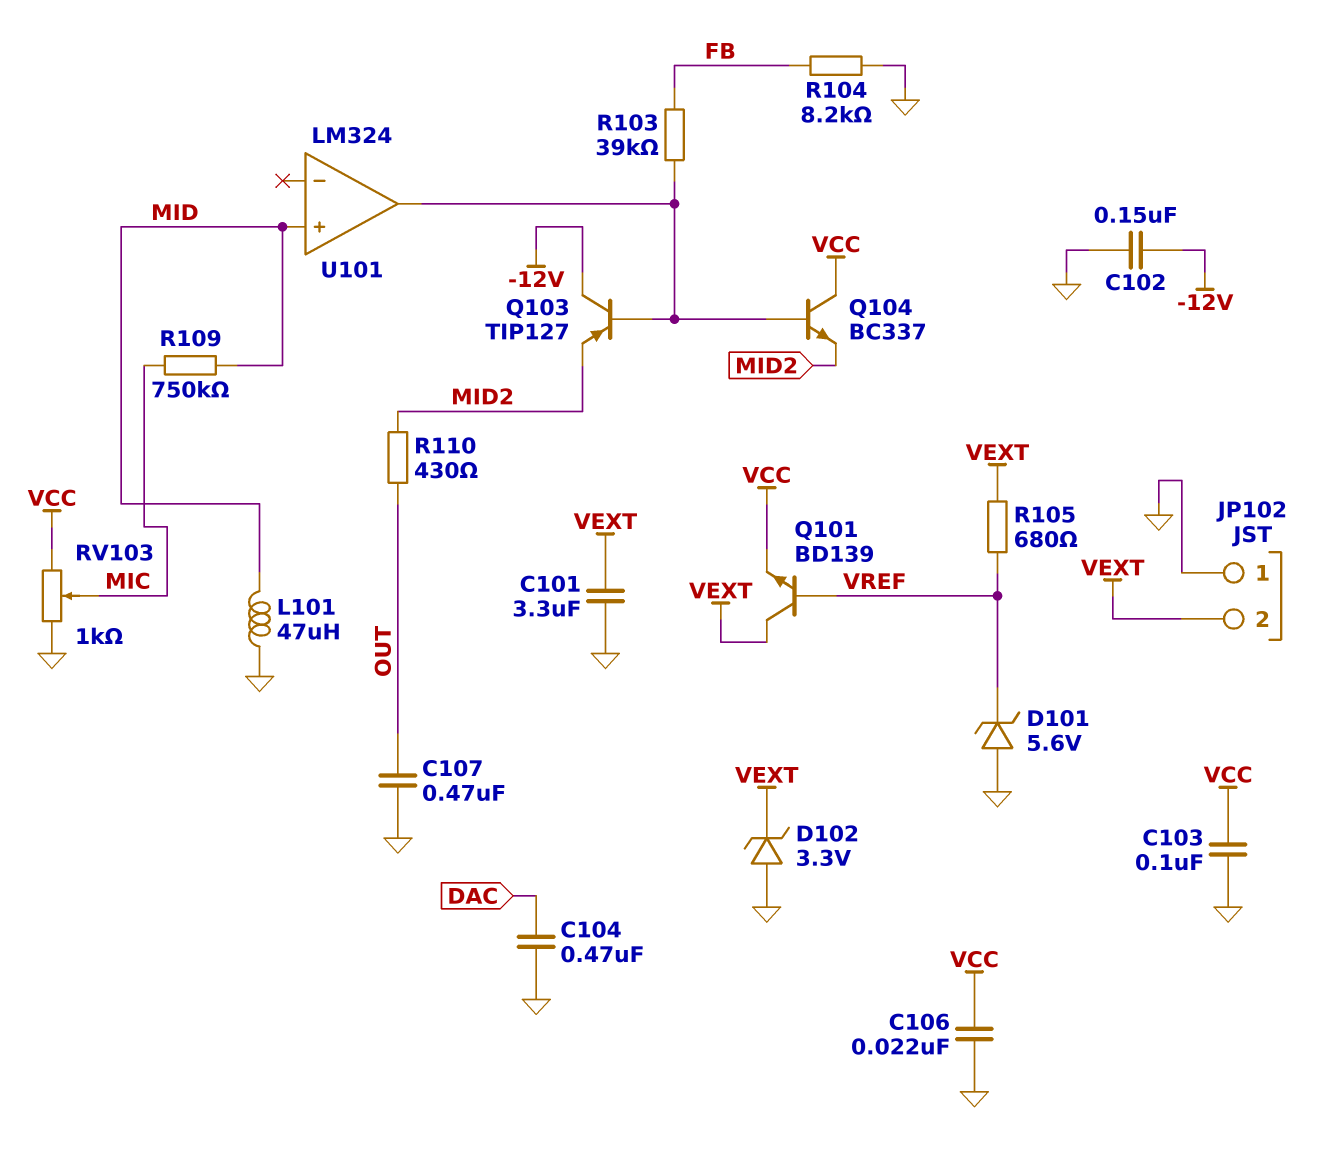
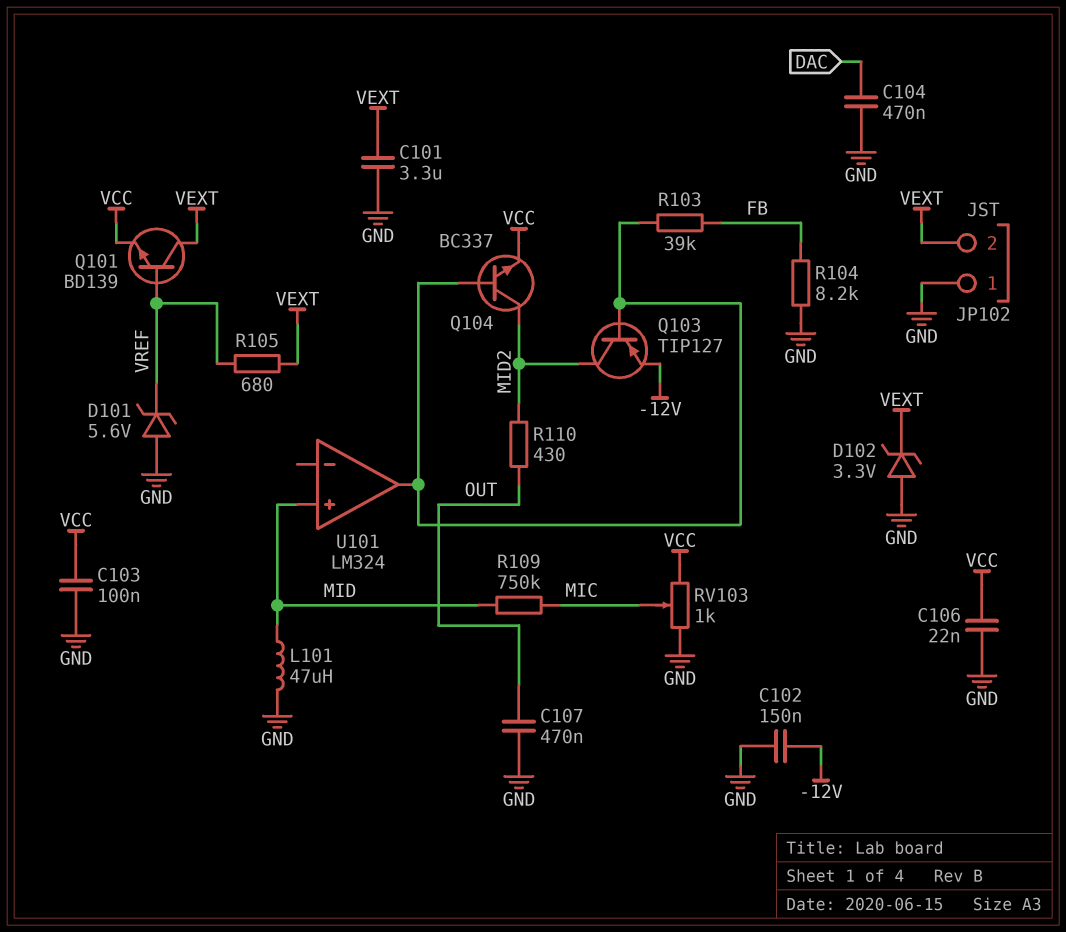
Q103: PNP TIP127 (B U101/out, C -12V, E MID2) -> PNP TIP127 (B U101/out, C MID2, E -12V)
Q104: NPN BC337 (B U101/out, C VCC, E MID2) -> NPN BC337 (B U101/out, C MID2, E VCC)

